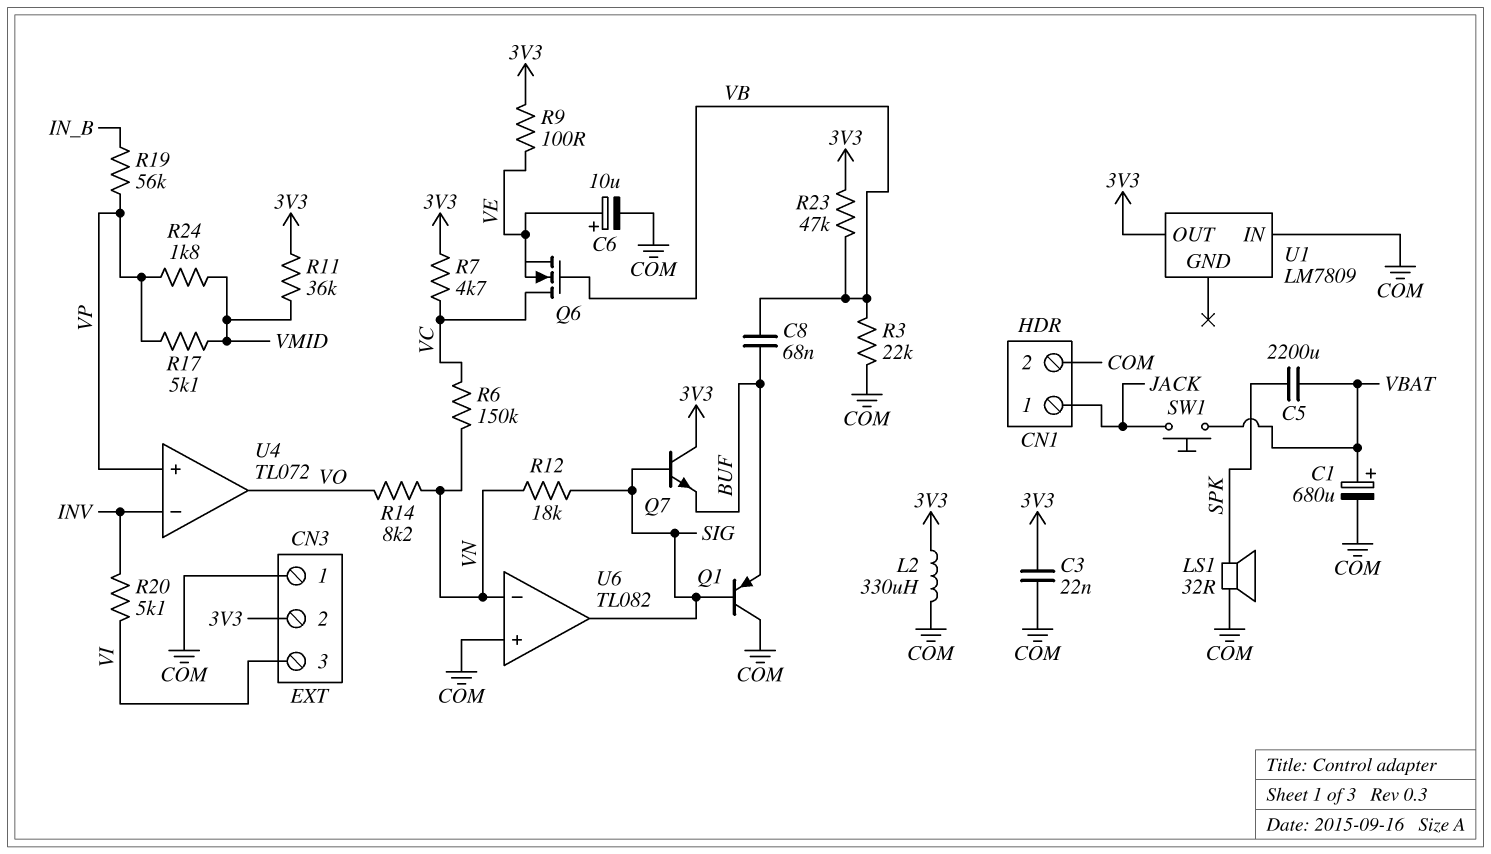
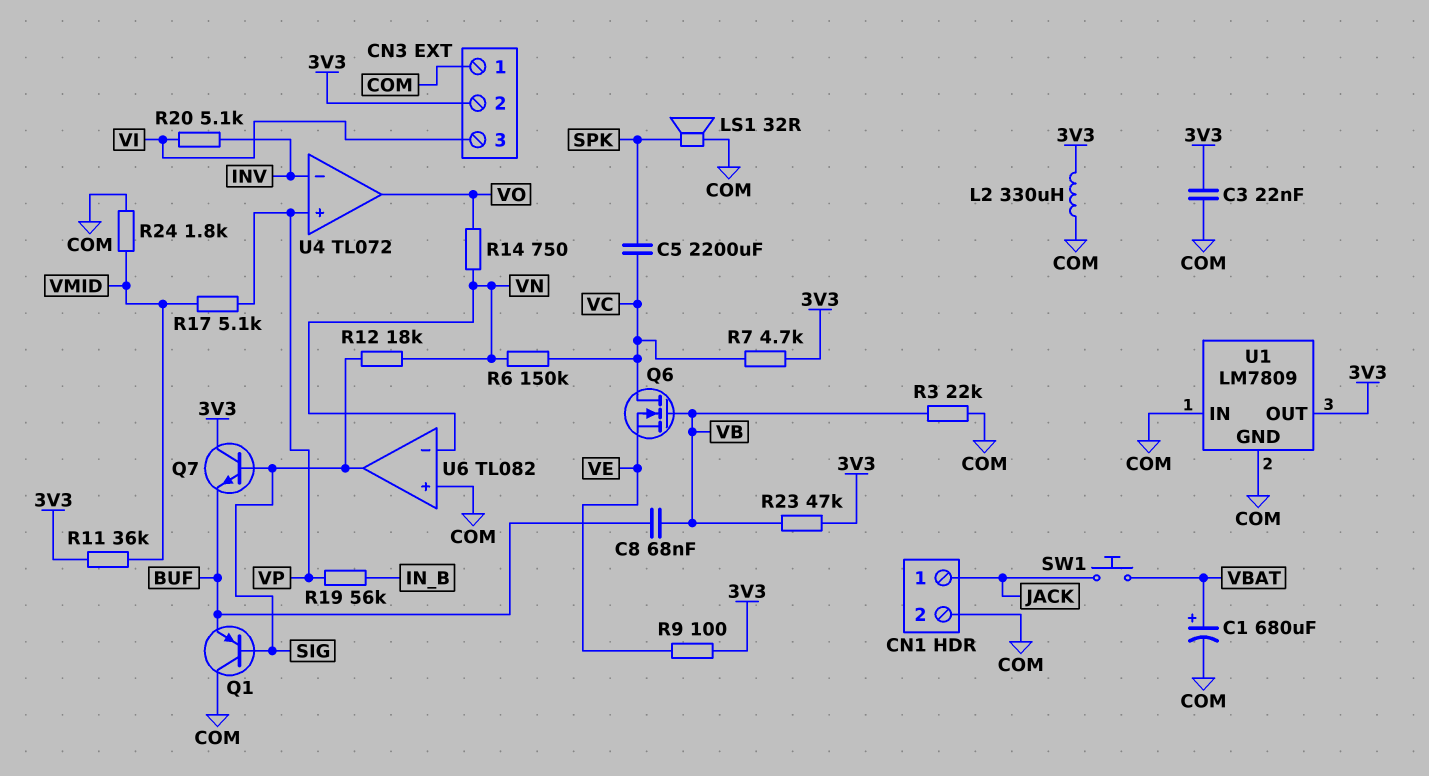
C5: 2200uF (SPK, VBAT) -> 2200uF (SPK, VC)
C6: 10uF (plus VE, minus COM) -> none
R14: 8.2k (VN, VO) -> 750 (VN, VO)
R24: 1.8k (VMID, VP) -> 1.8k (COM, VMID)
U1 pin GND: none -> COM

